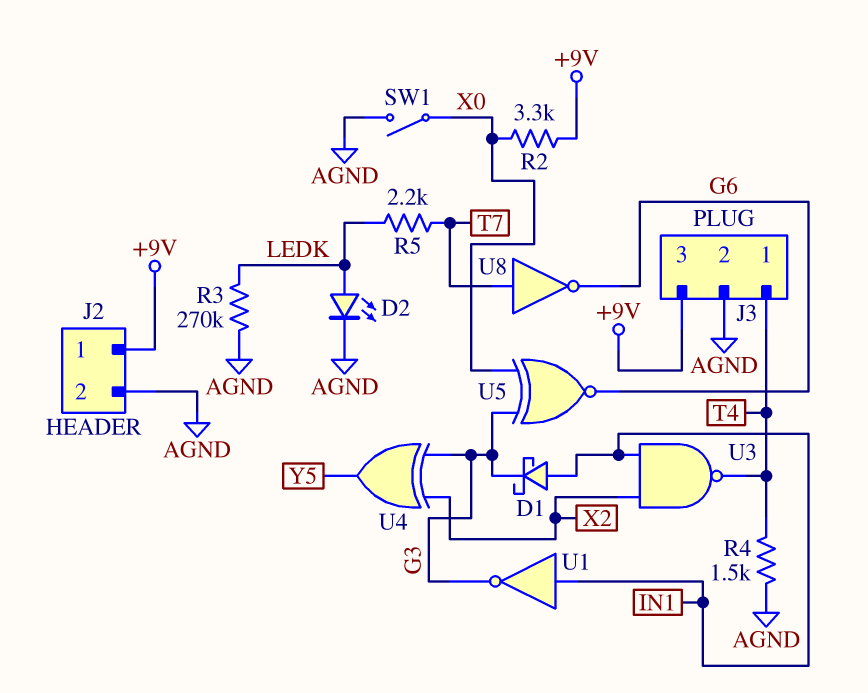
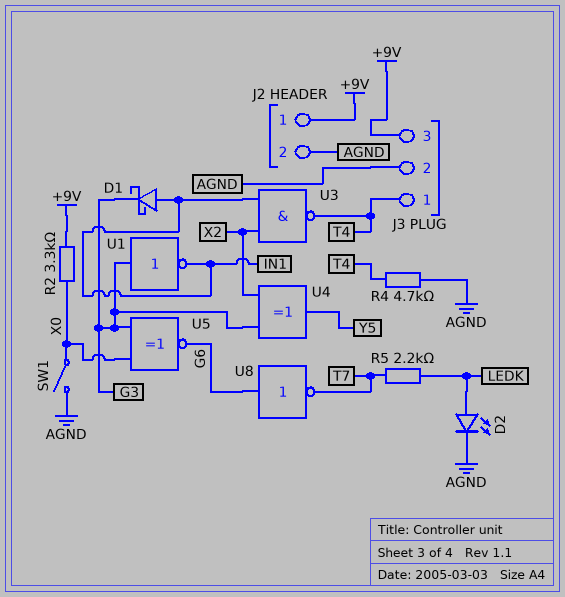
R3: 270k (AGND, LEDK) -> none
R4: 1.5k (AGND, T4) -> 4.7k (AGND, T4)
U1: NOT (in IN1, out G3) -> NOT (in G3, out IN1)
U8: NOT (in T7, out G6) -> NOT (in G6, out T7)

